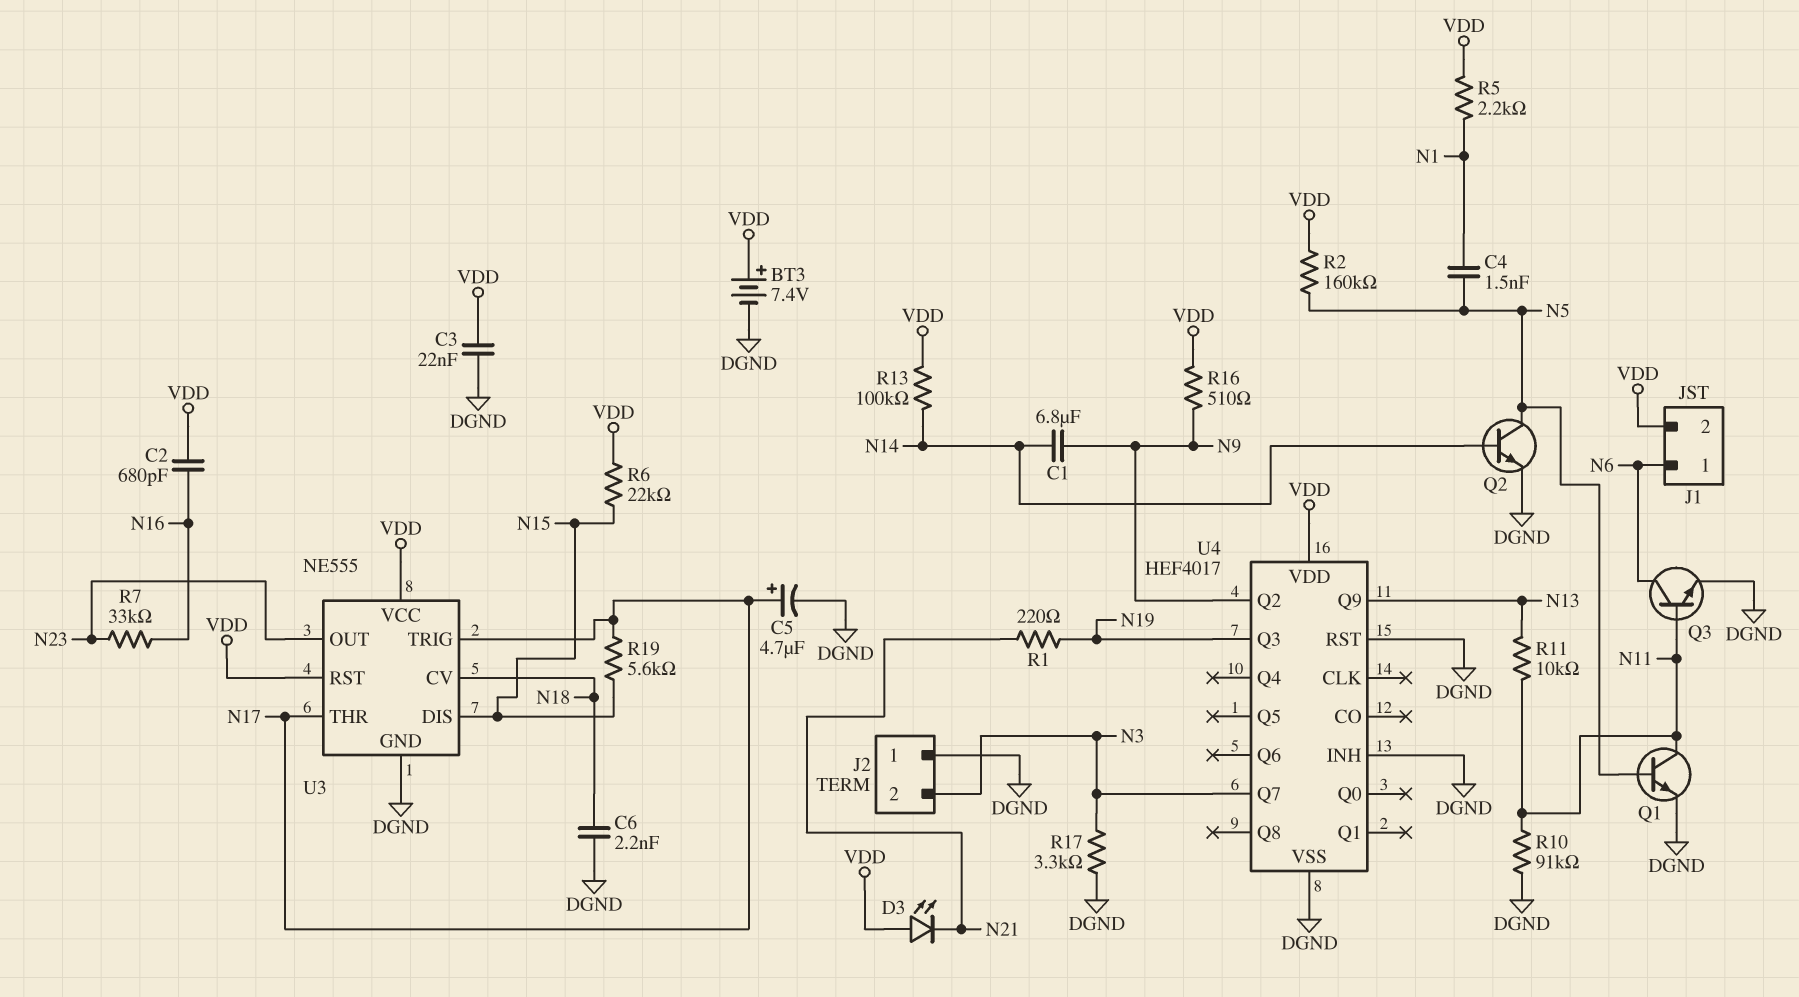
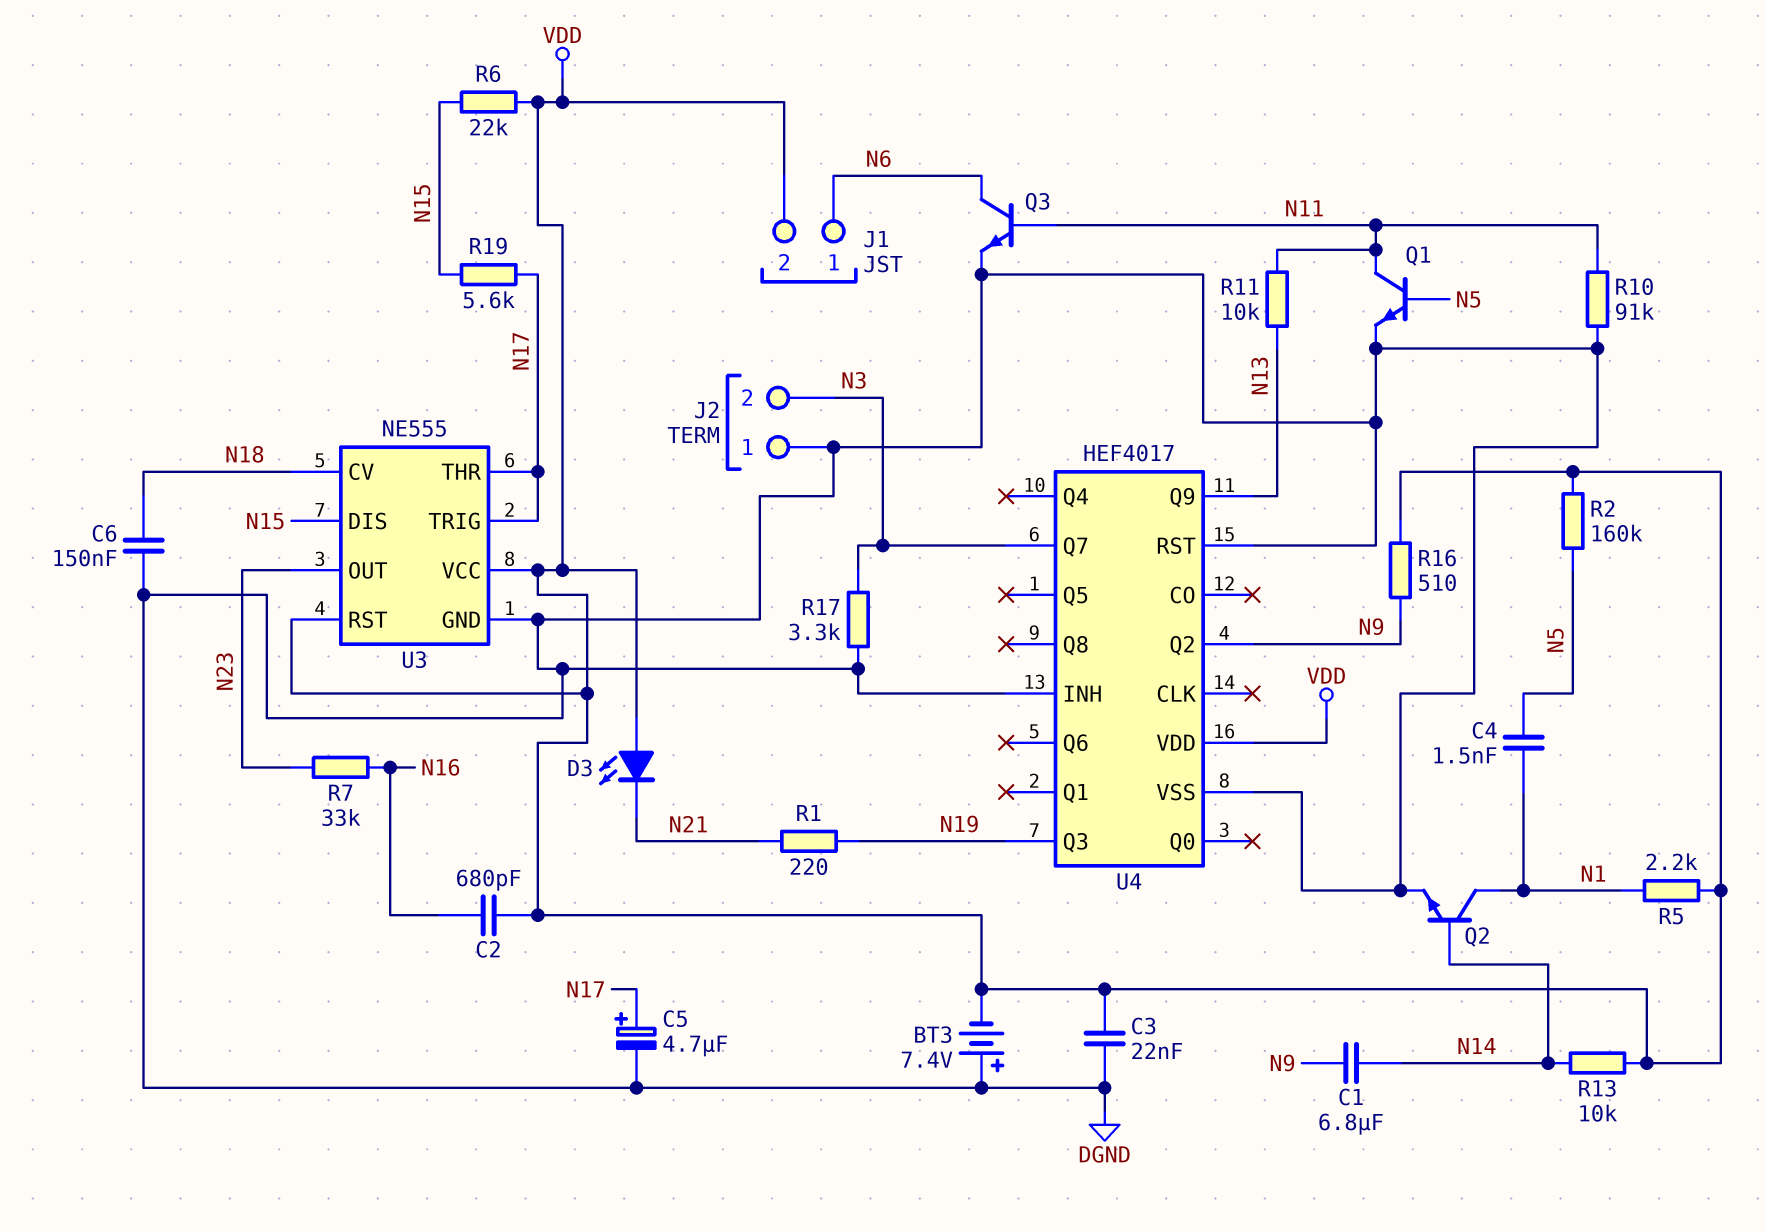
BT3: 7.4V (plus VDD, minus DGND) -> 7.4V (plus DGND, minus VDD)
C6: 2.2nF (DGND, N18) -> 150nF (DGND, N18)
Q2: NPN (B N14, C N5, E DGND) -> NPN (B N14, C N1, E DGND)
R13: 100k (N14, VDD) -> 10k (N14, VDD)

